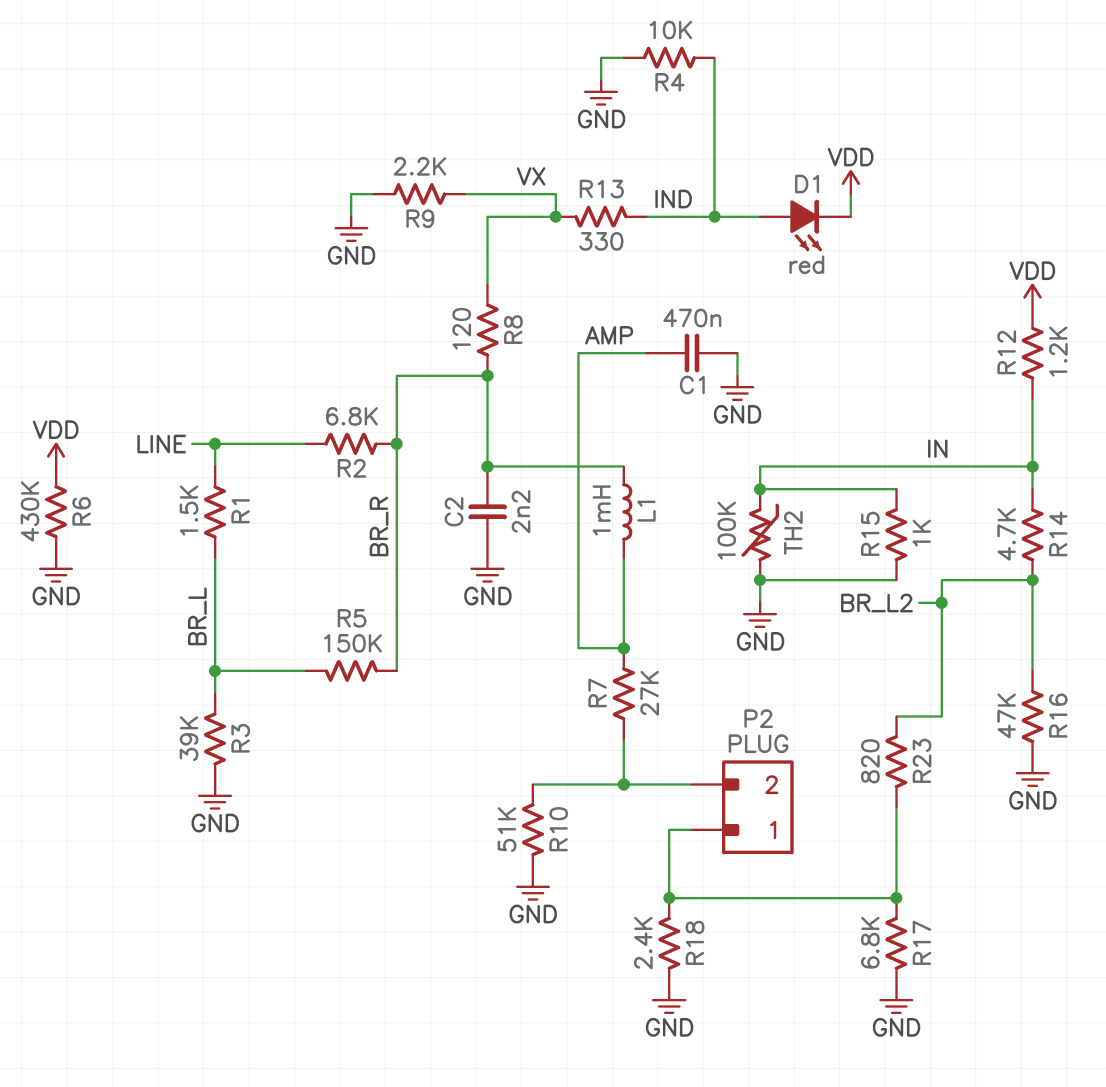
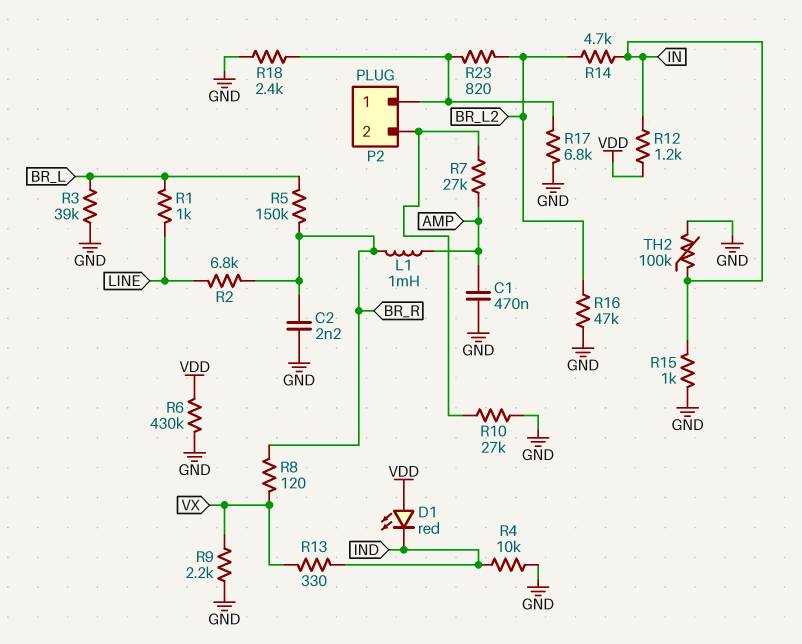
D1: LED red (A IND, K VDD) -> LED red (A VDD, K IND)
R1: 1.5k (BR_L, LINE) -> 1k (BR_L, LINE)
R10: 51k (GND, P2/2) -> 27k (GND, P2/2)

